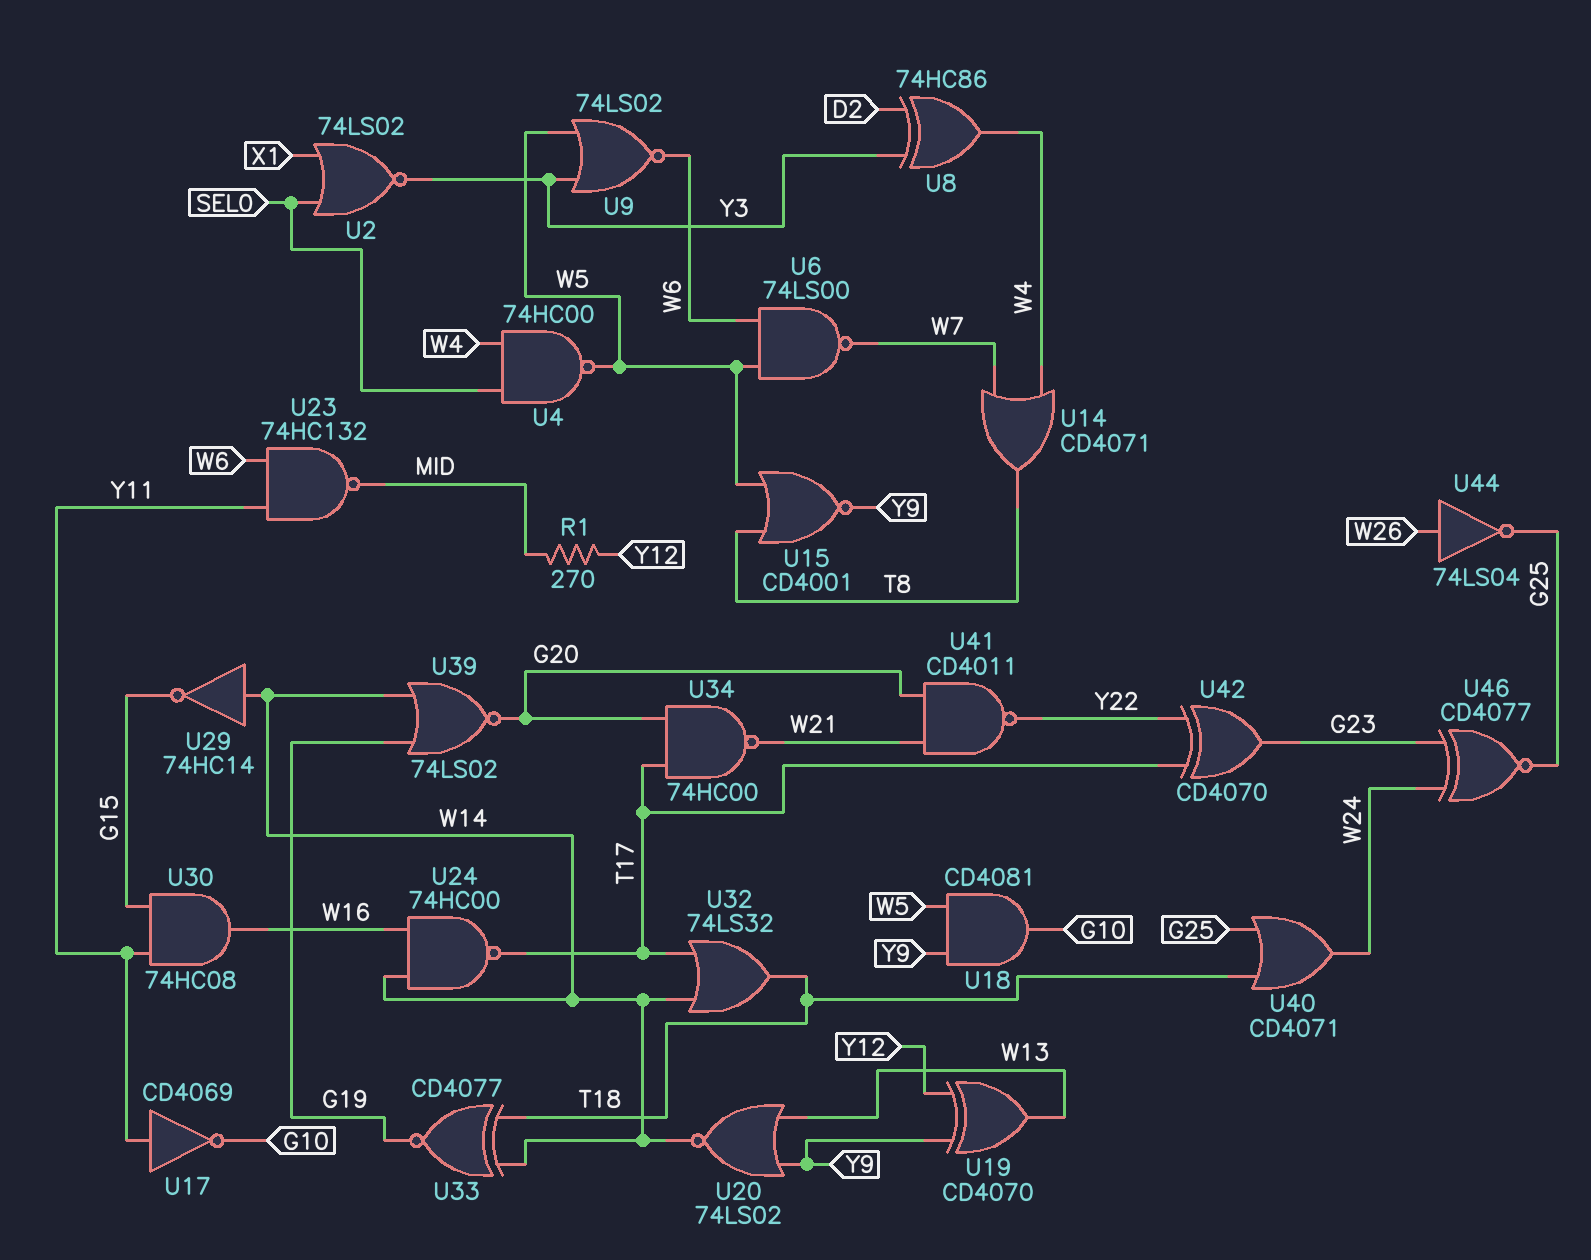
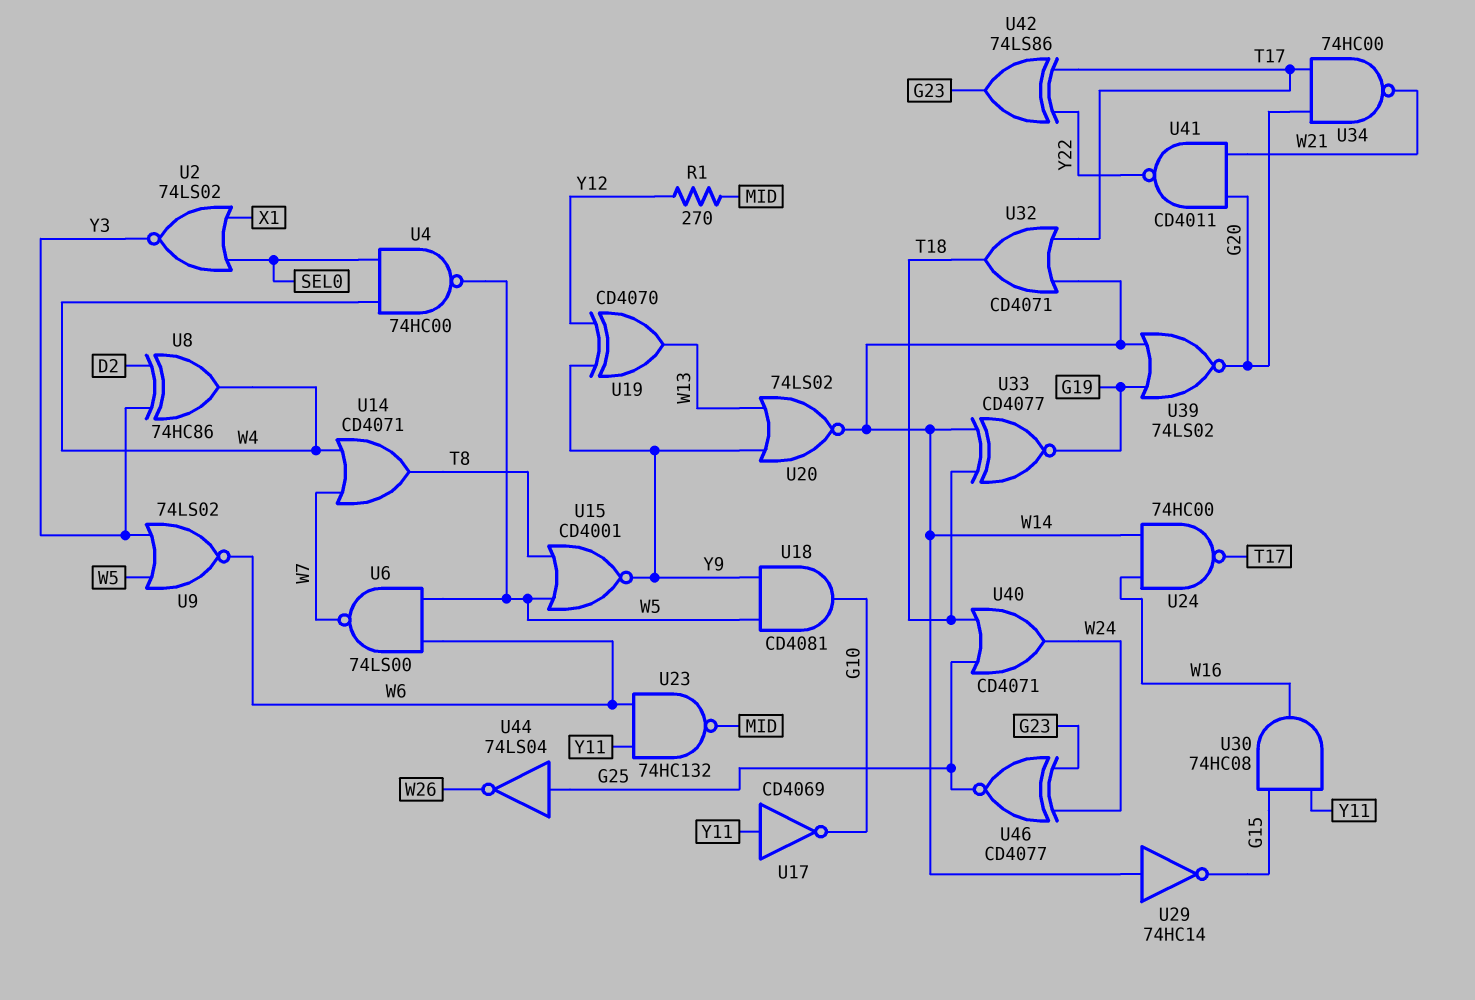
U32: OR 74LS32 (in T17, in W14, out T18) -> OR CD4071 (in T17, in W14, out T18)
U42: XOR CD4070 (in T17, in Y22, out G23) -> XOR 74LS86 (in T17, in Y22, out G23)
U44: NOT 74LS04 (in W26, out G25) -> NOT 74LS04 (in G25, out W26)

